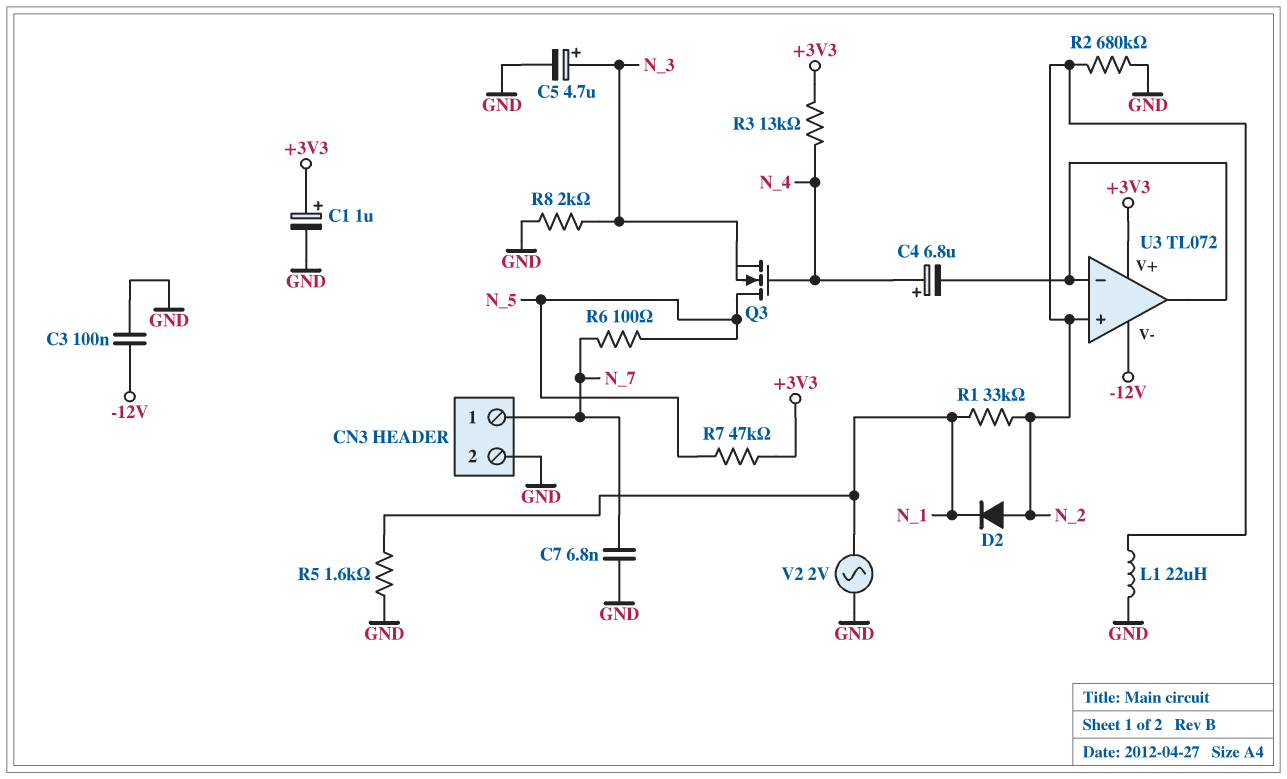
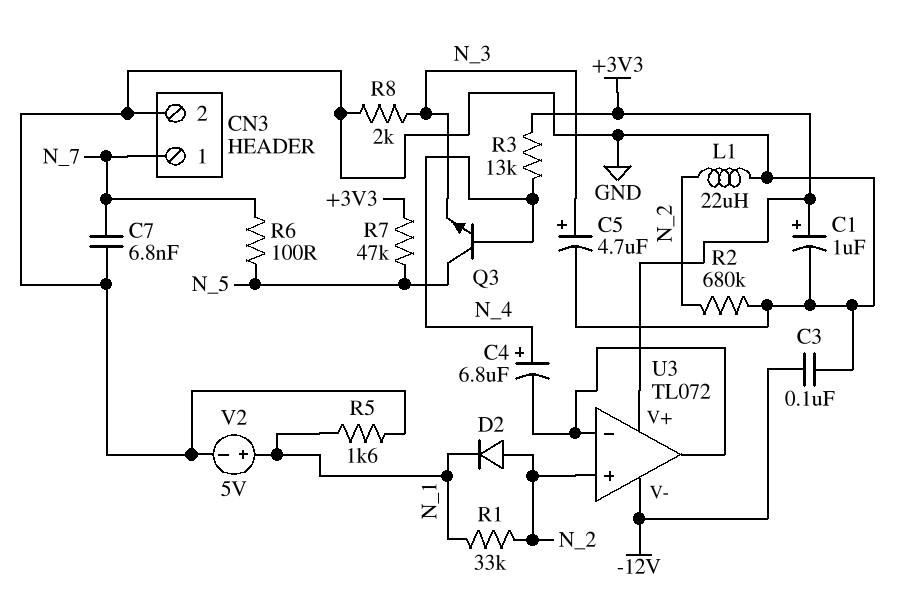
Q3: NMOS (G N_4, D N_5, S N_3) -> NPN (B N_4, C N_5, E N_3)
V2: AC 2V (GND, N_1) -> 5V (plus N_1, minus GND)

